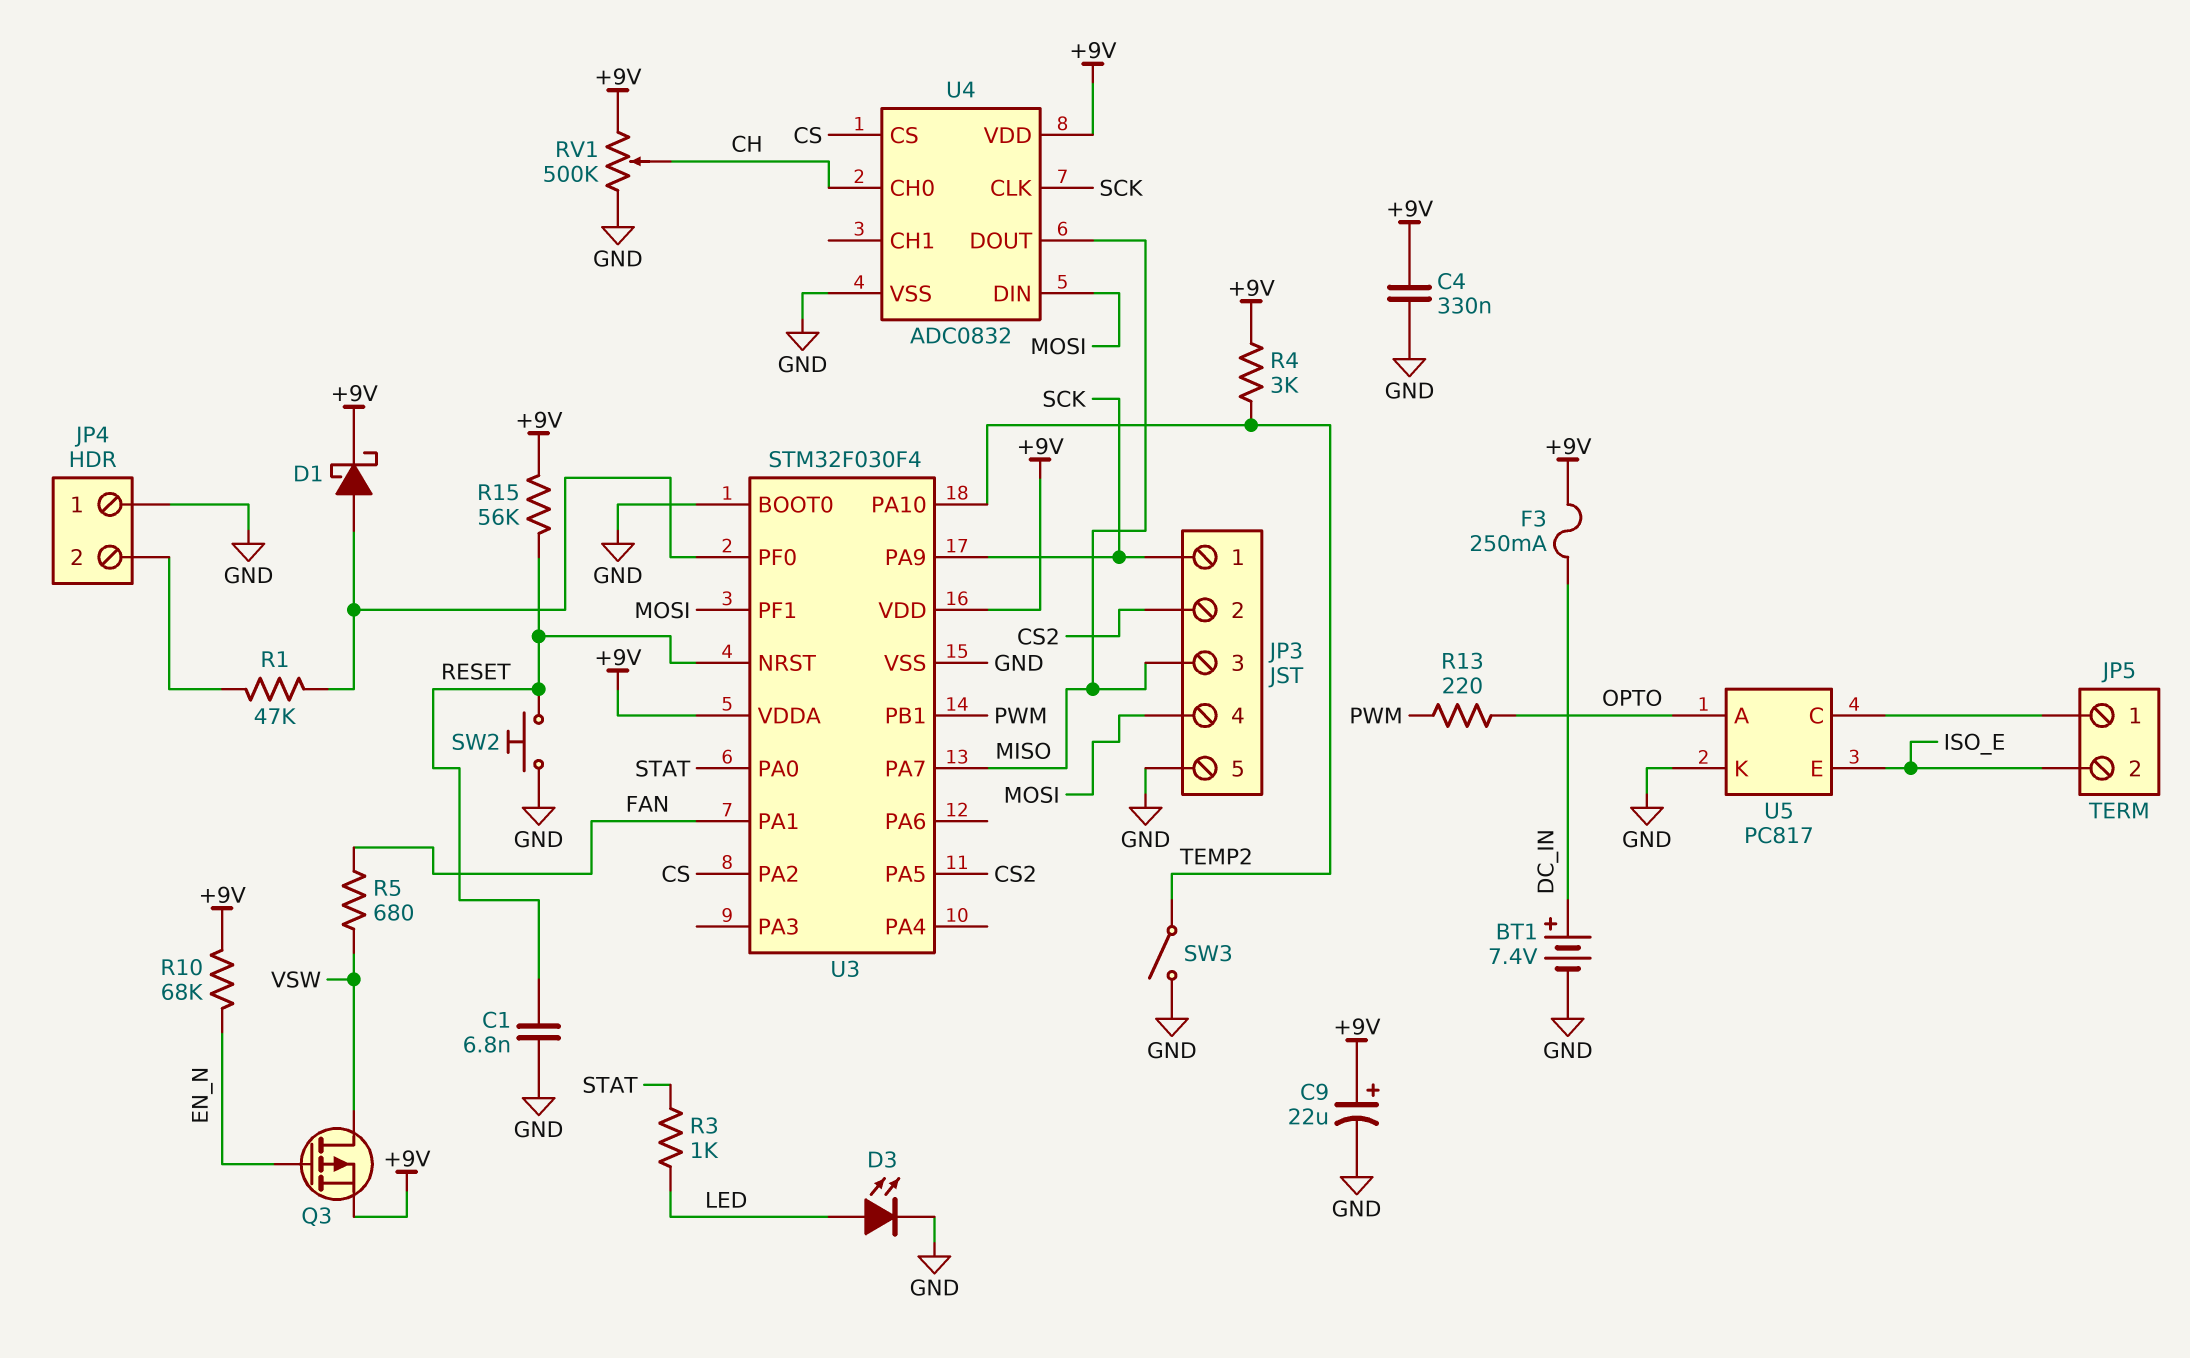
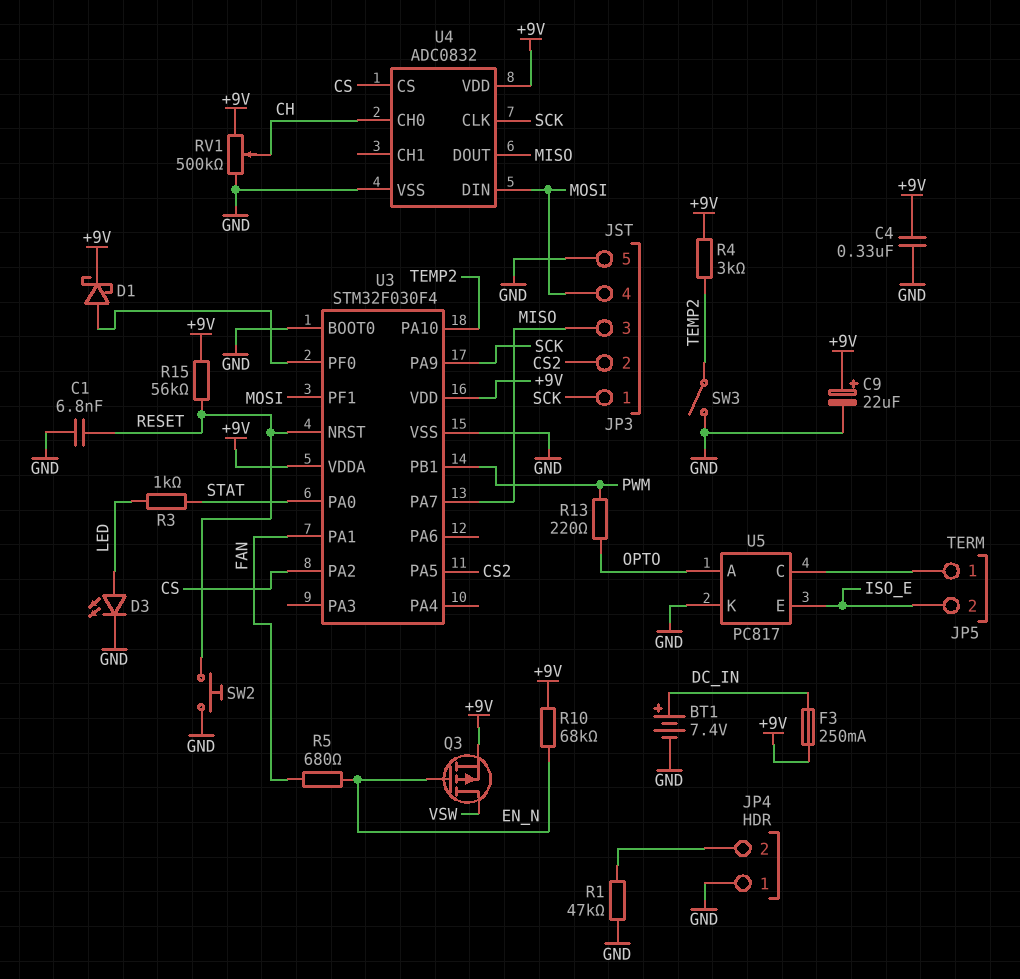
R1: 47k (JP4/2, U3/PF0) -> 47k (GND, JP4/2)
R5: 680 (FAN, VSW) -> 680 (EN_N, FAN)

